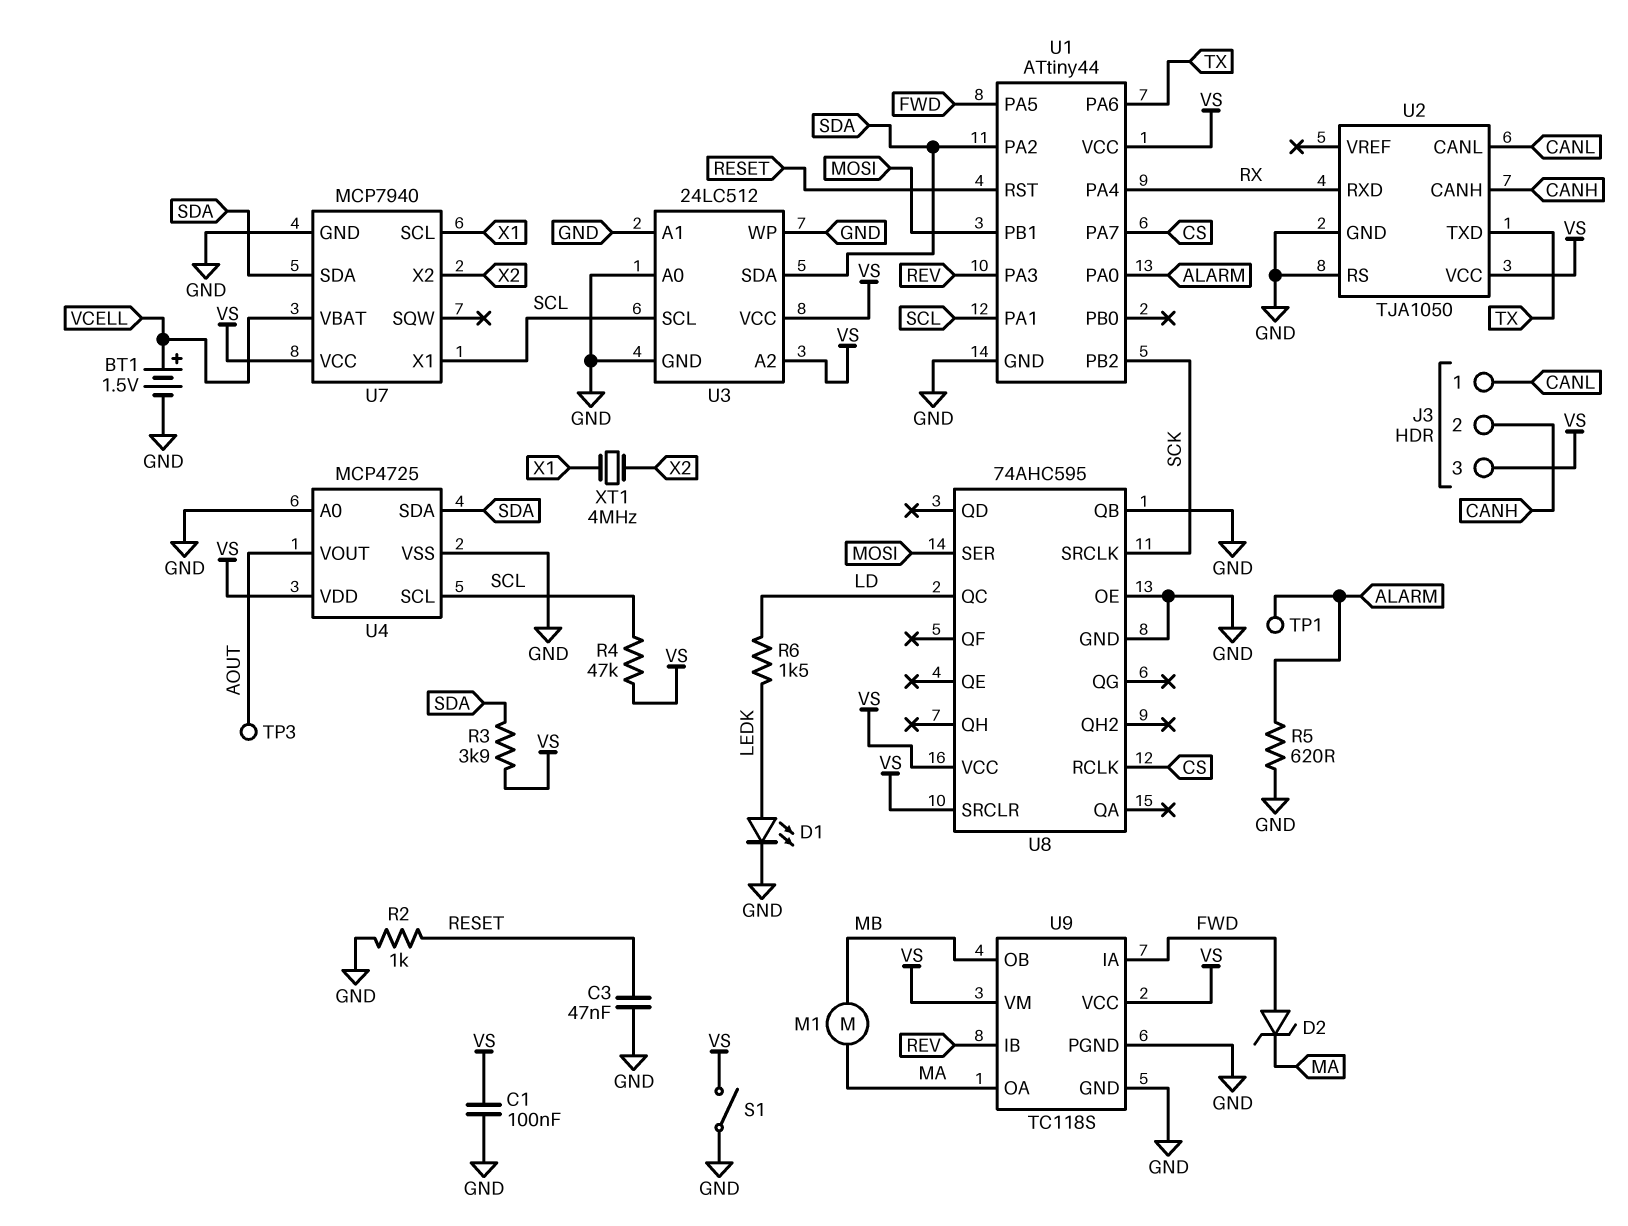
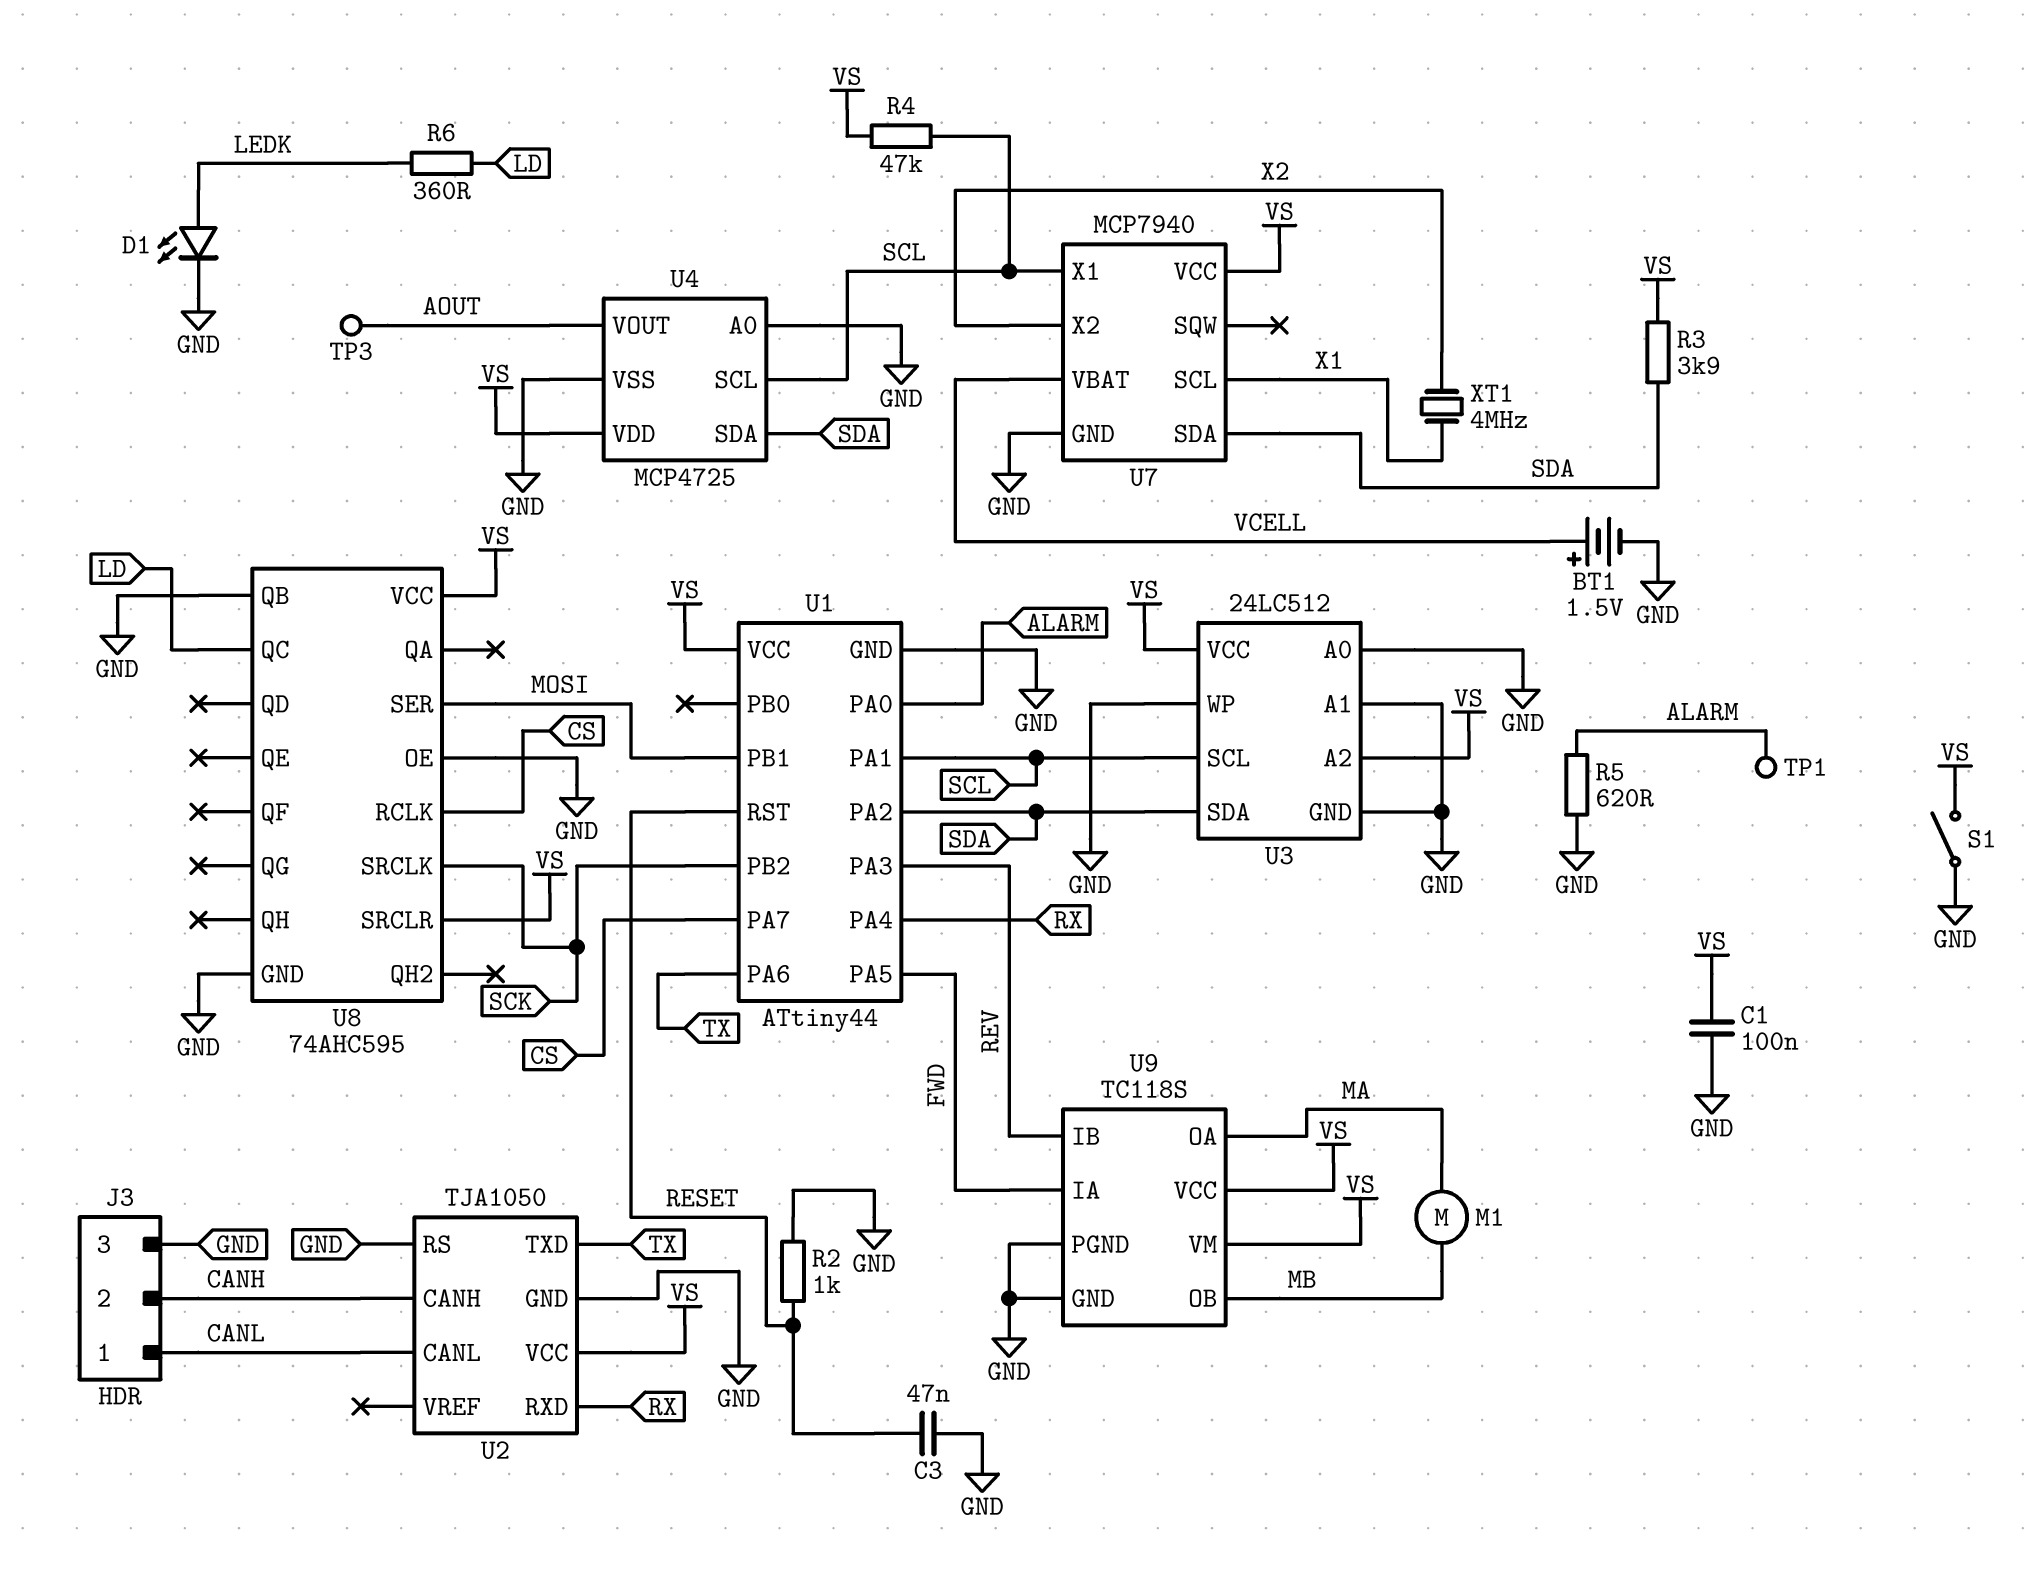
D2: zener (A FWD, K MA) -> none
J3 pin 3: VS -> GND
R6: 1.5k (LD, LEDK) -> 360 (LD, LEDK)

